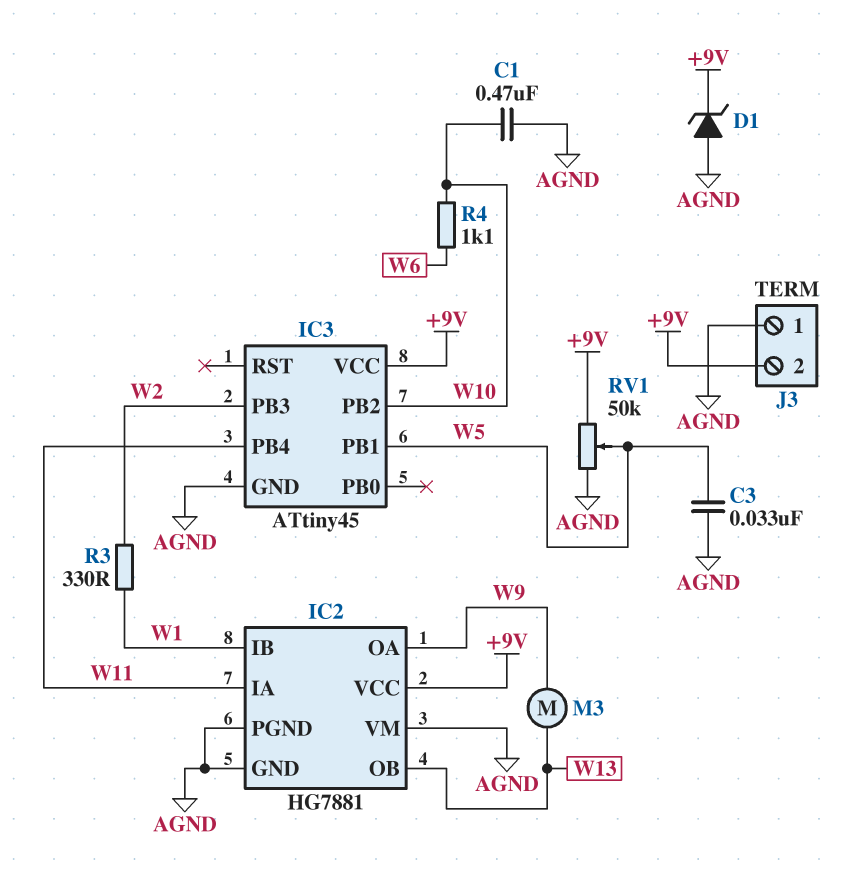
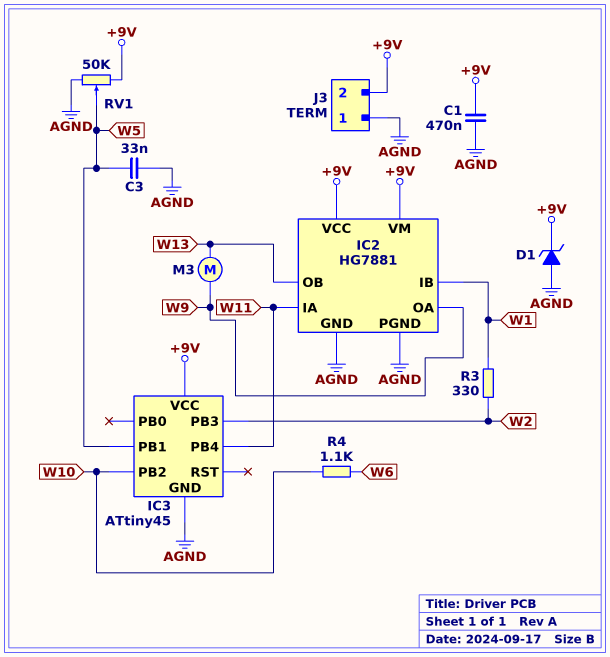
C1: 470nF (AGND, W10) -> 470nF (+9V, AGND)
IC2 pin VM: AGND -> +9V

